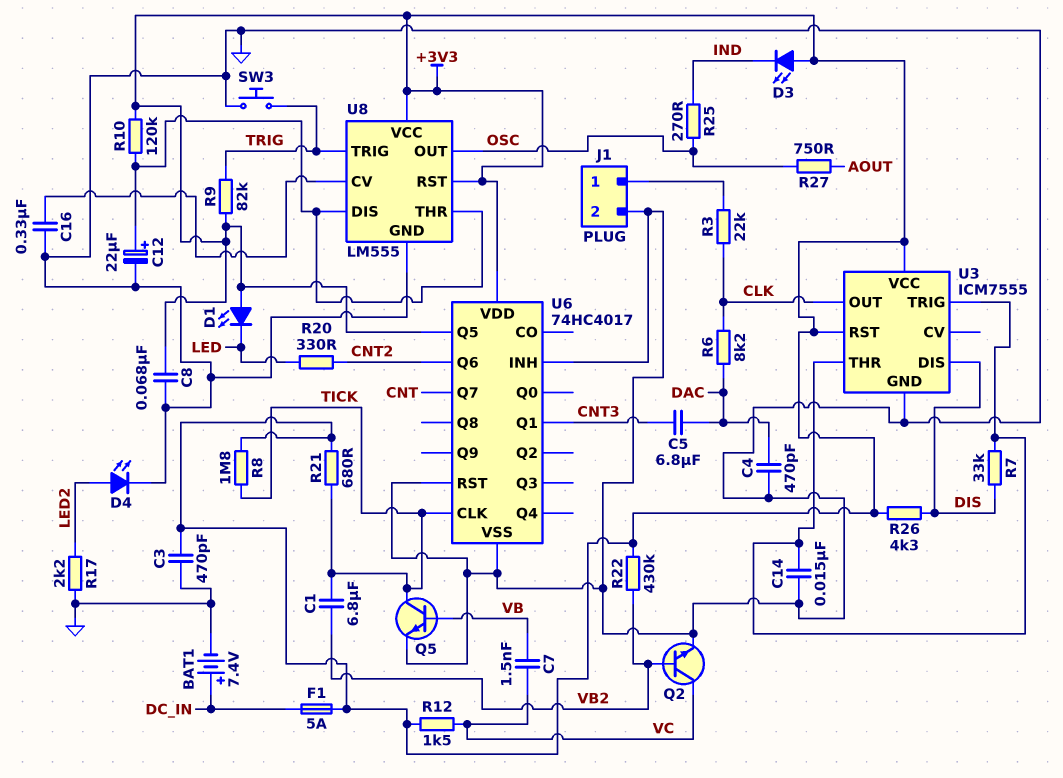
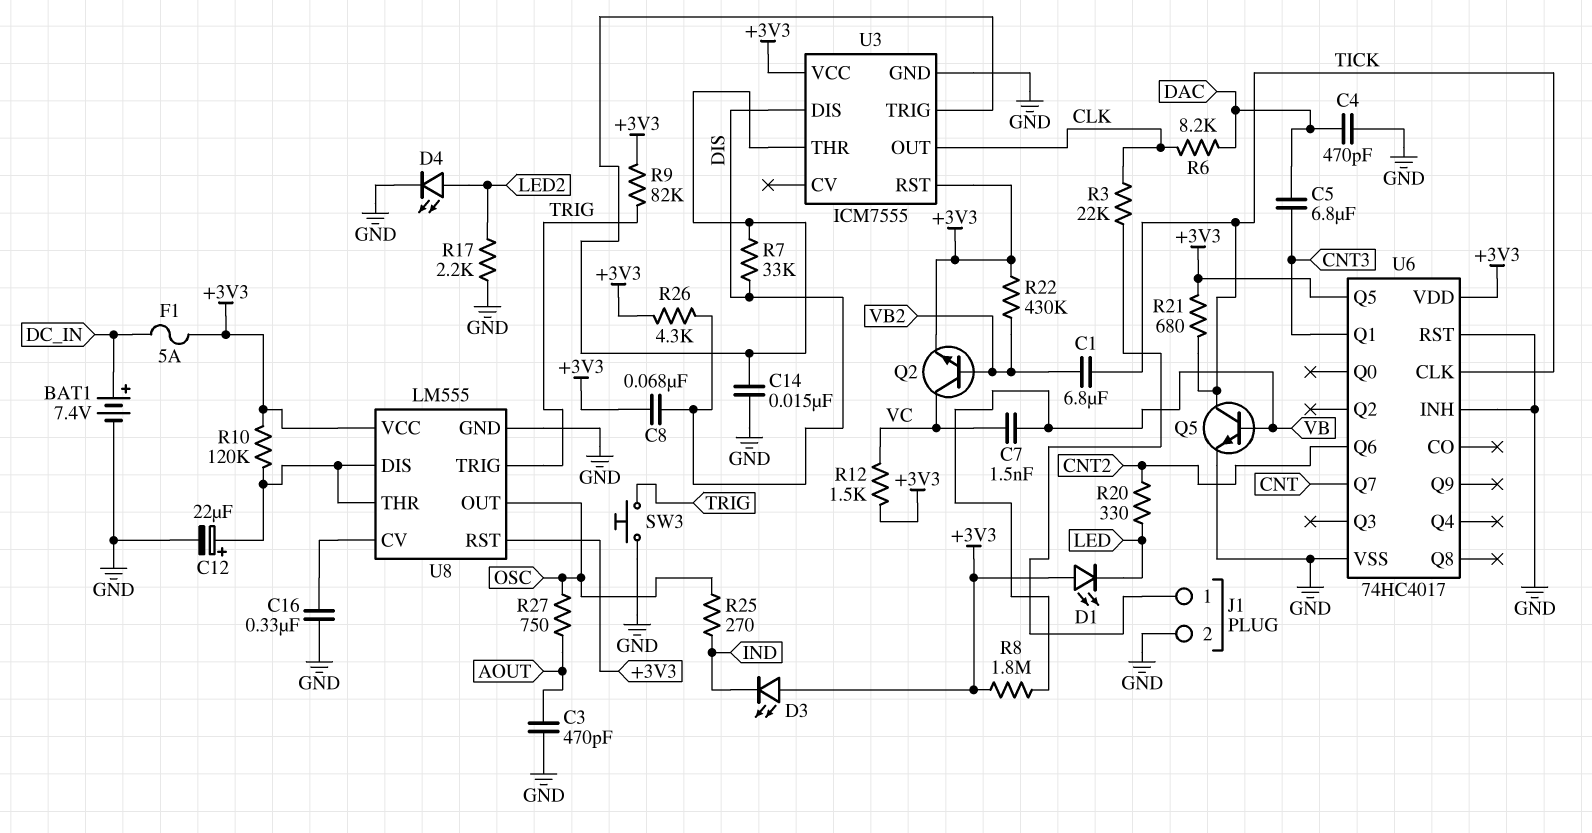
C3: 470pF (+3V3, GND) -> 470pF (AOUT, GND)
C8: 68nF (+3V3, GND) -> 68nF (+3V3, DIS)
Q2: NPN (B VB2, C VC, E GND) -> NPN (B VB2, C VC, E +3V3)
R8: 1.8M (+3V3, TICK) -> 1.8M (+3V3, VB)

